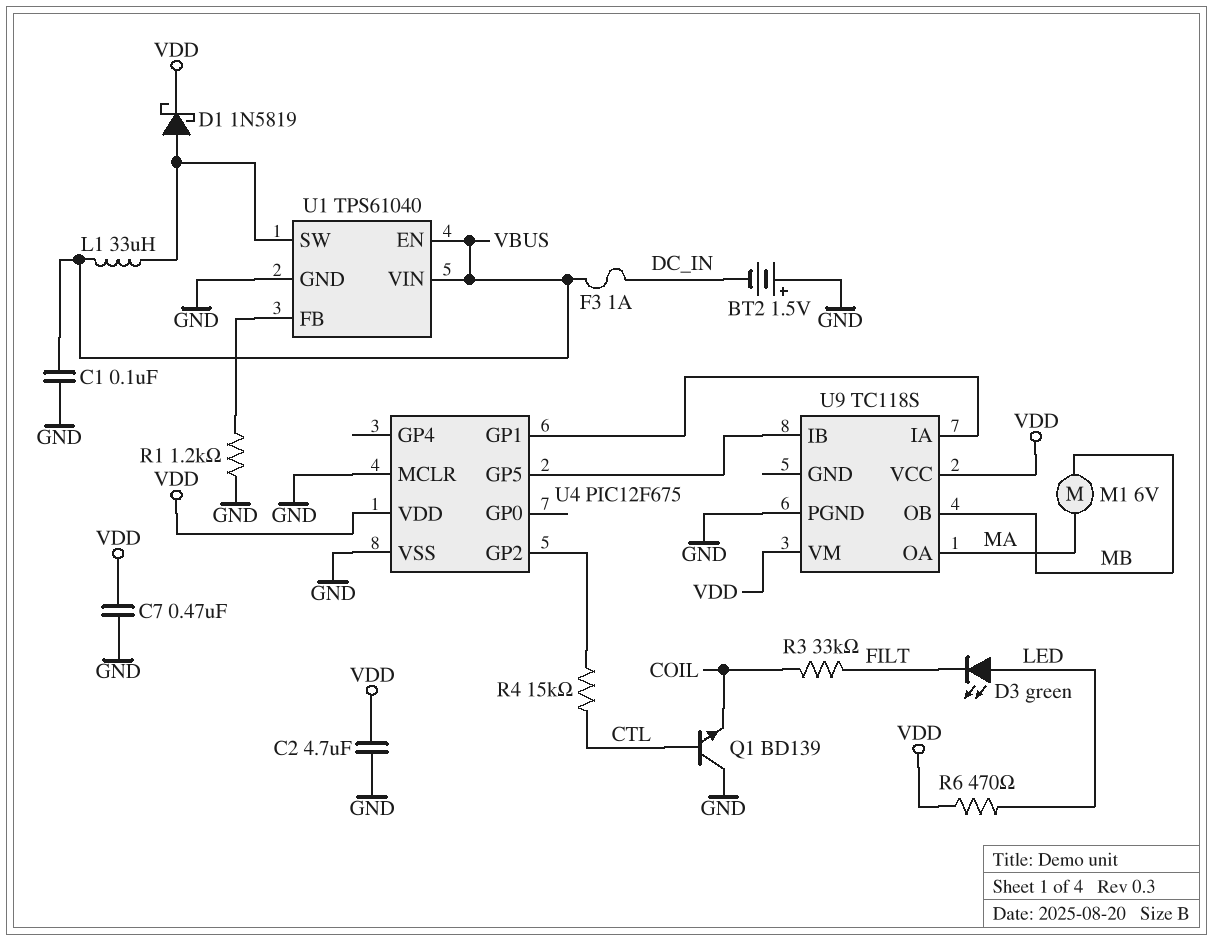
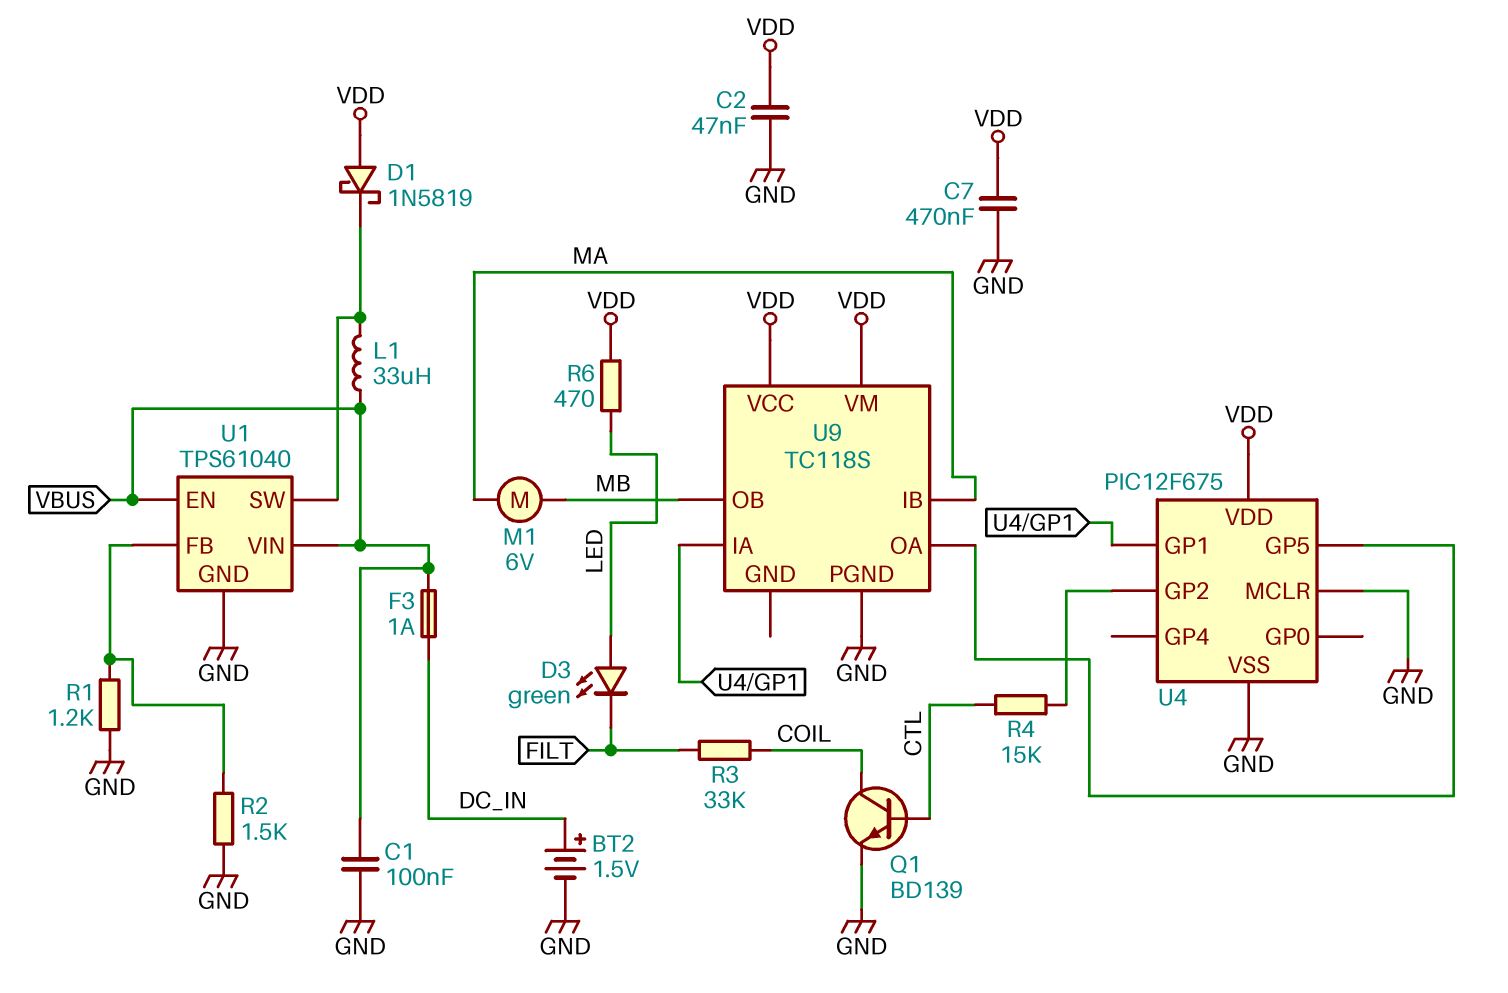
BT2: 1.5V (plus GND, minus DC_IN) -> 1.5V (plus DC_IN, minus GND)
C2: 4.7uF (GND, VDD) -> 47nF (GND, VDD)
D1: schottky 1N5819 (A U1/SW, K VDD) -> schottky 1N5819 (A VDD, K U1/SW)
Q1: NPN BD139 (B CTL, C GND, E COIL) -> NPN BD139 (B CTL, C COIL, E GND)
R2: none -> 1.5k (GND, U1/FB)
U9 pin IB: U4/GP5 -> MA
U9 pin OA: MA -> U4/GP5

